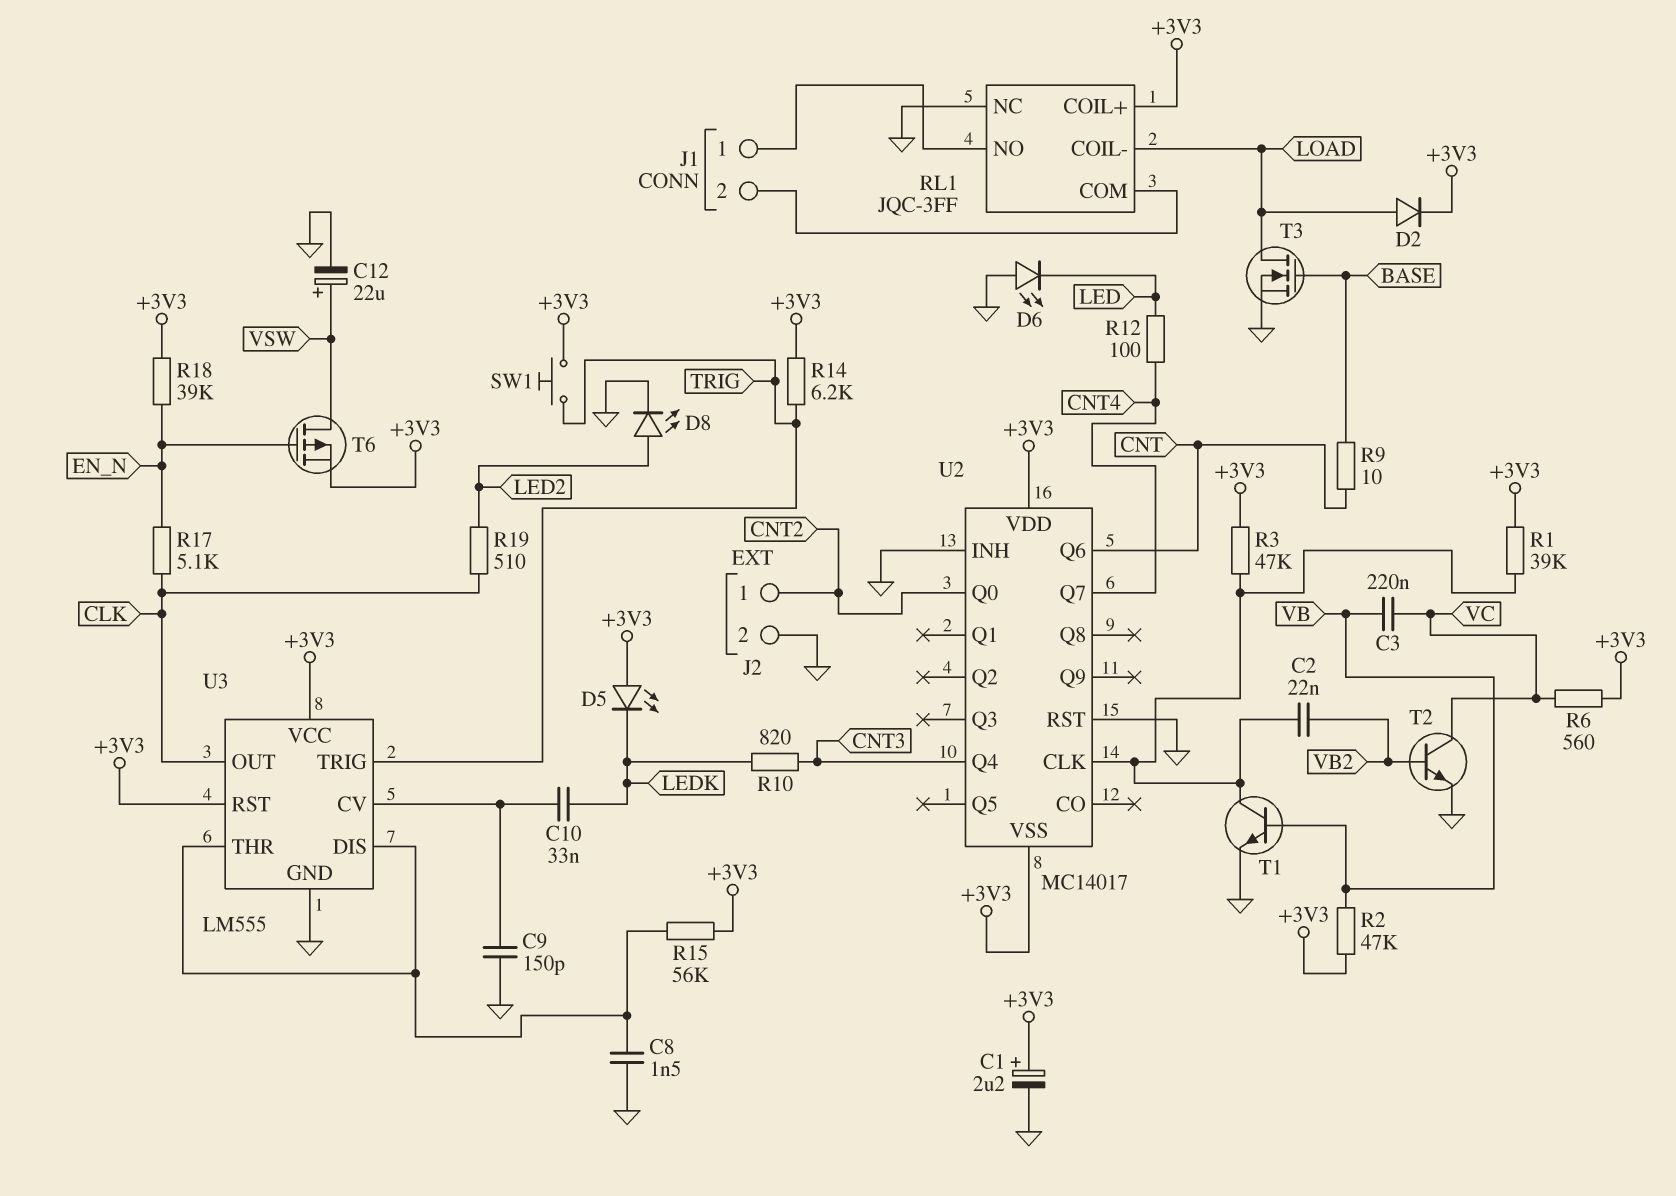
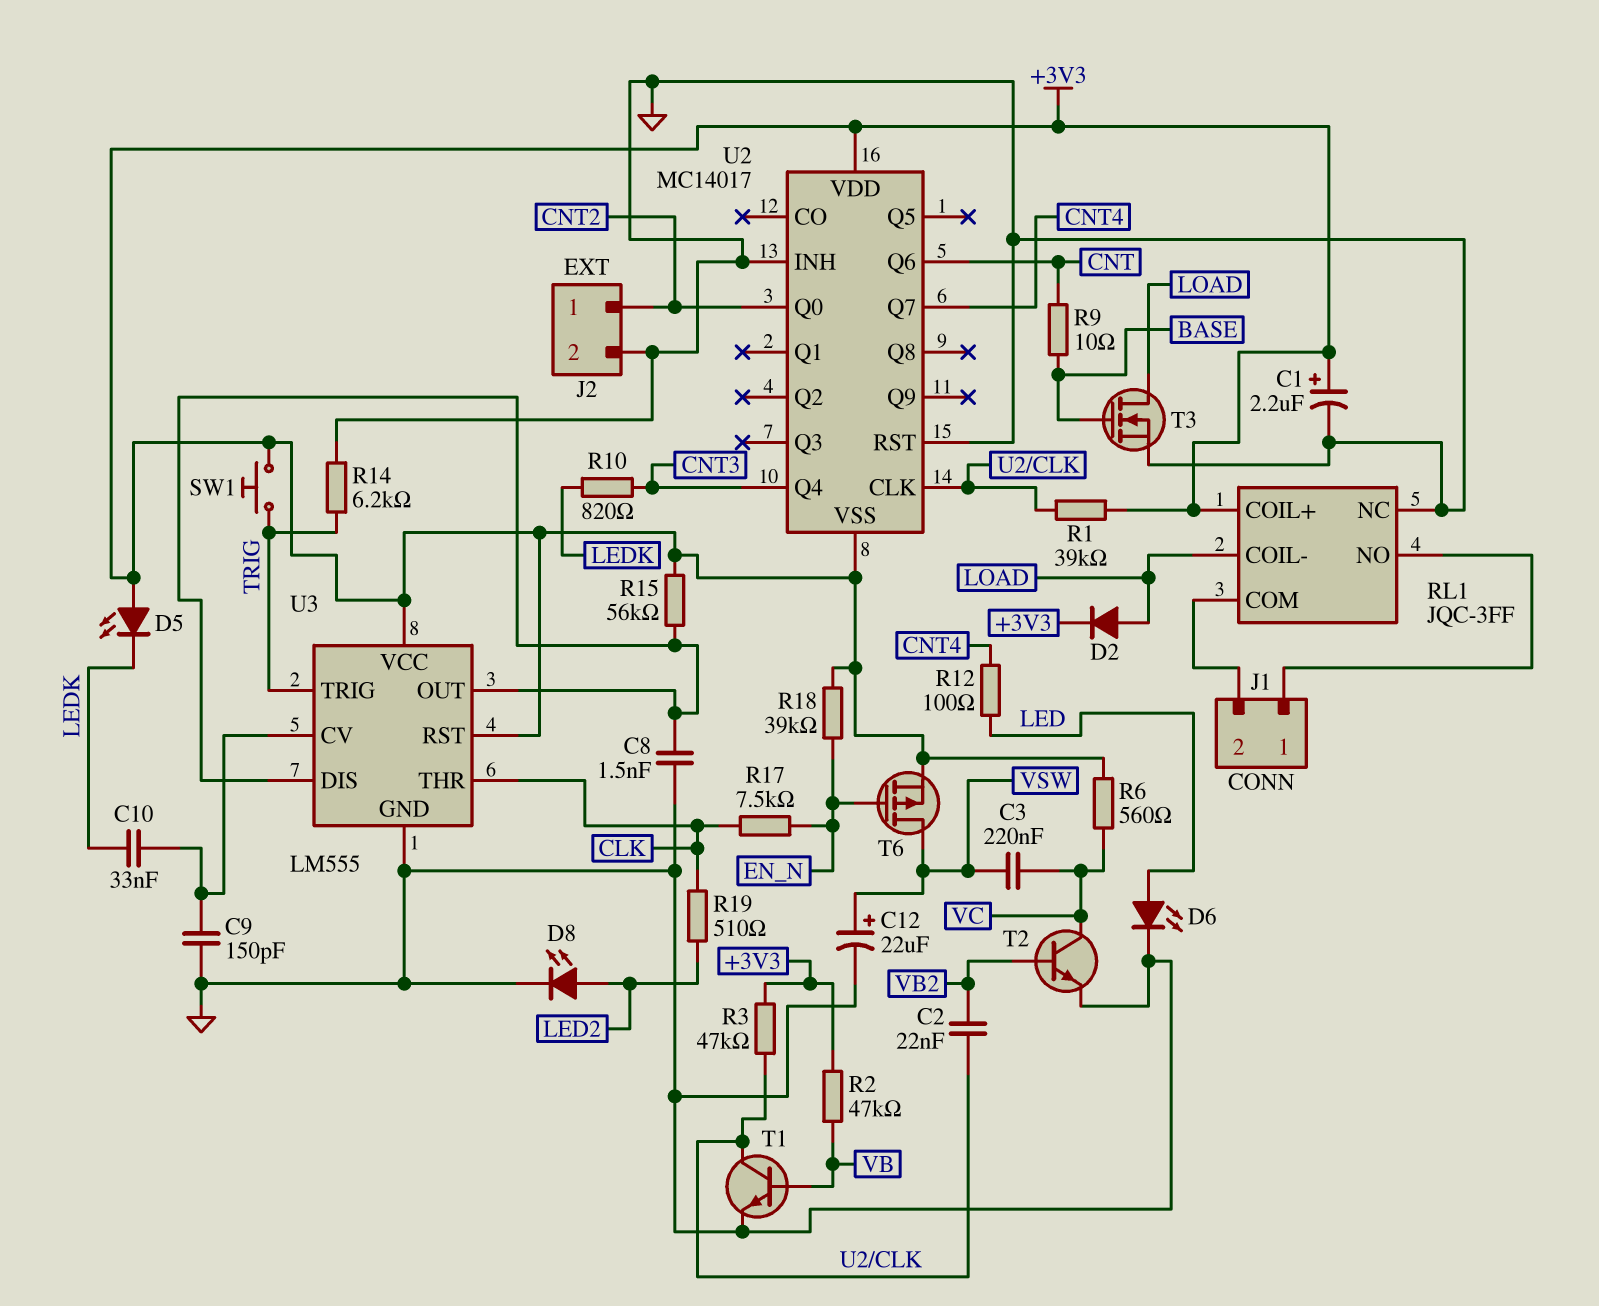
C3: 220nF (VB, VC) -> 220nF (VC, VSW)
D6: LED (A GND, K LED) -> LED (A LED, K GND)
R14: 6.2k (+3V3, TRIG) -> 6.2k (GND, TRIG)
R17: 5.1k (CLK, EN_N) -> 7.5k (CLK, EN_N)
U3 pin OUT: CLK -> U3/DIS
U3 pin THR: U3/DIS -> CLK

